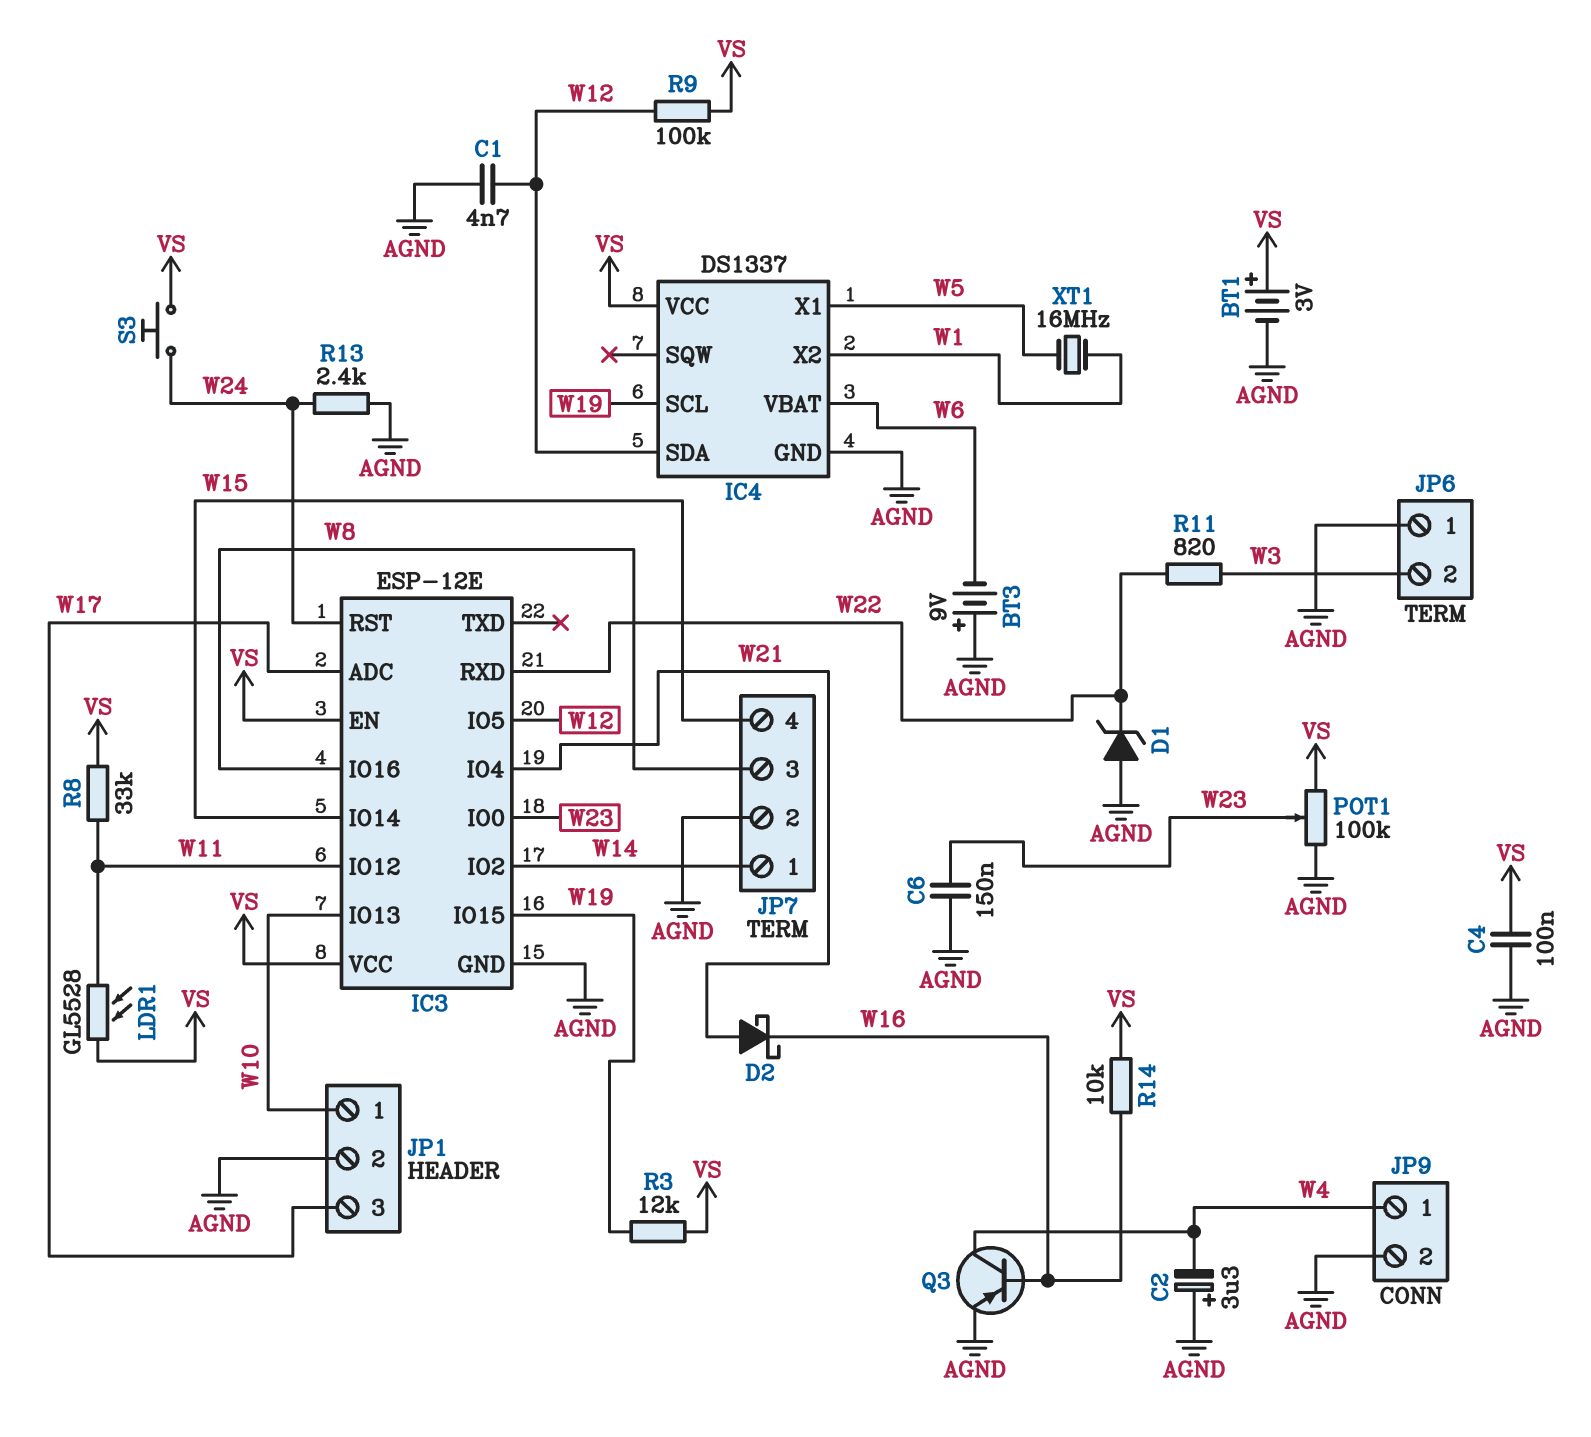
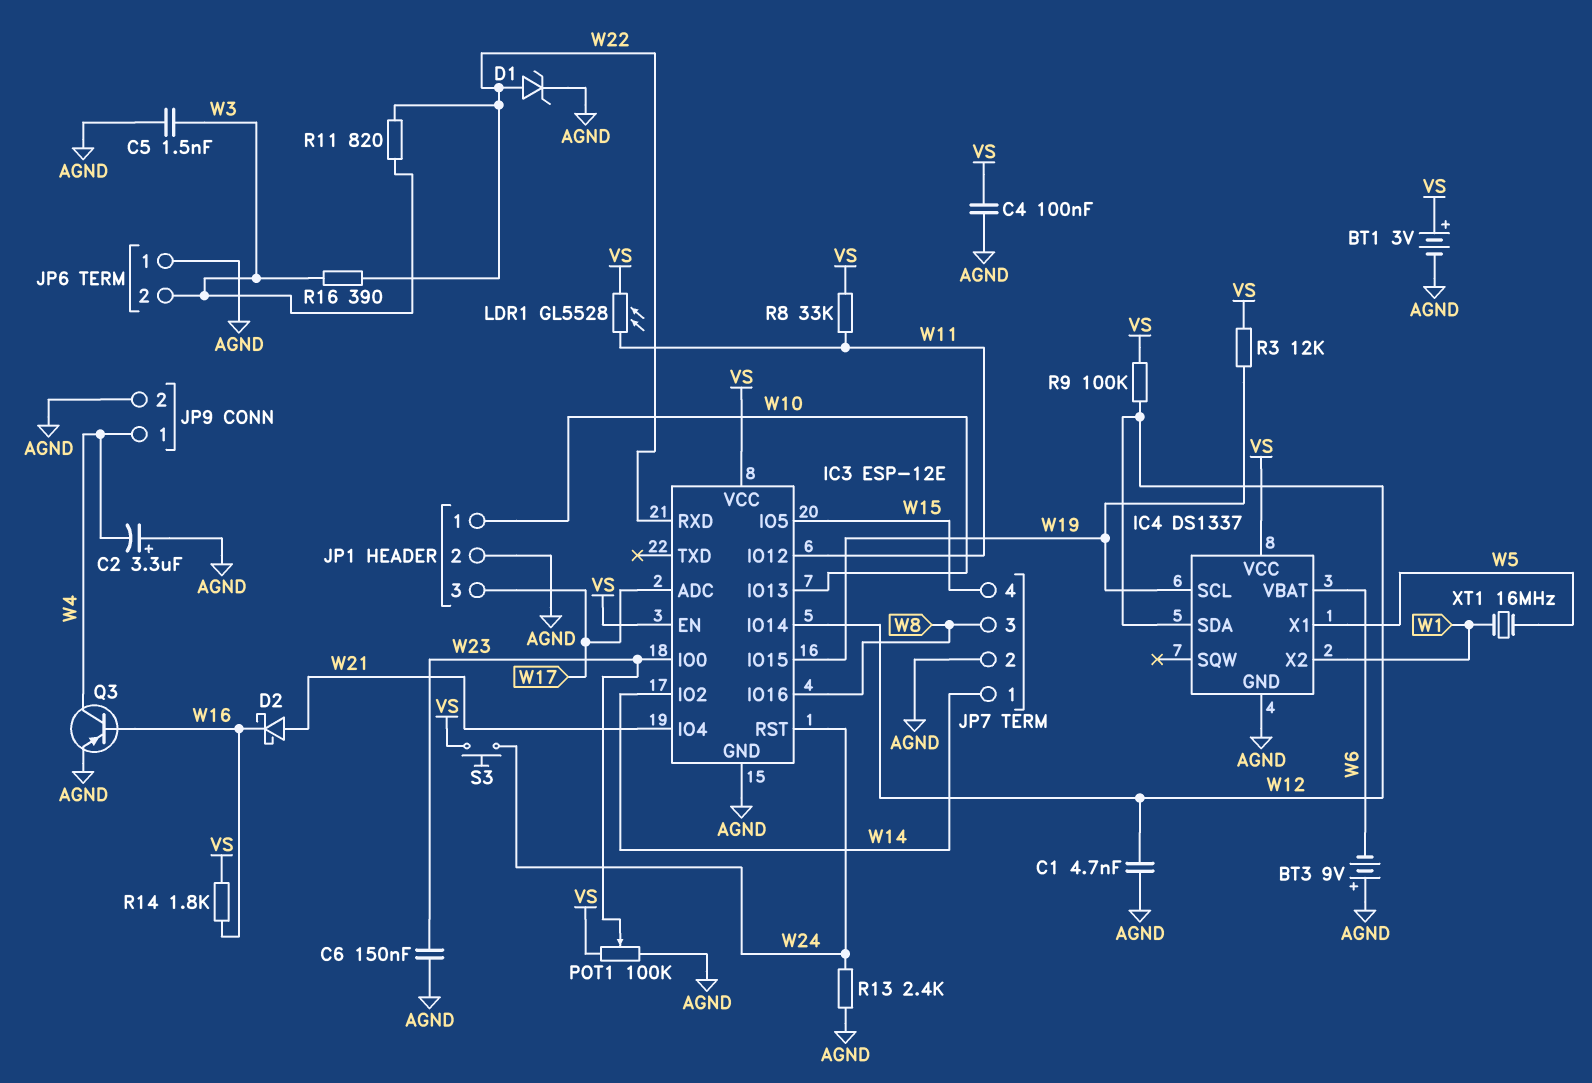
C5: none -> 1.5nF (AGND, W3)
D1: zener (A AGND, K W22) -> zener (A W22, K AGND)
IC3 pin IO5: W12 -> W15
IC3 pin IO14: W15 -> W12
R14: 10k (VS, W16) -> 1.8k (VS, W16)
R16: none -> 390 (W3, W22)

